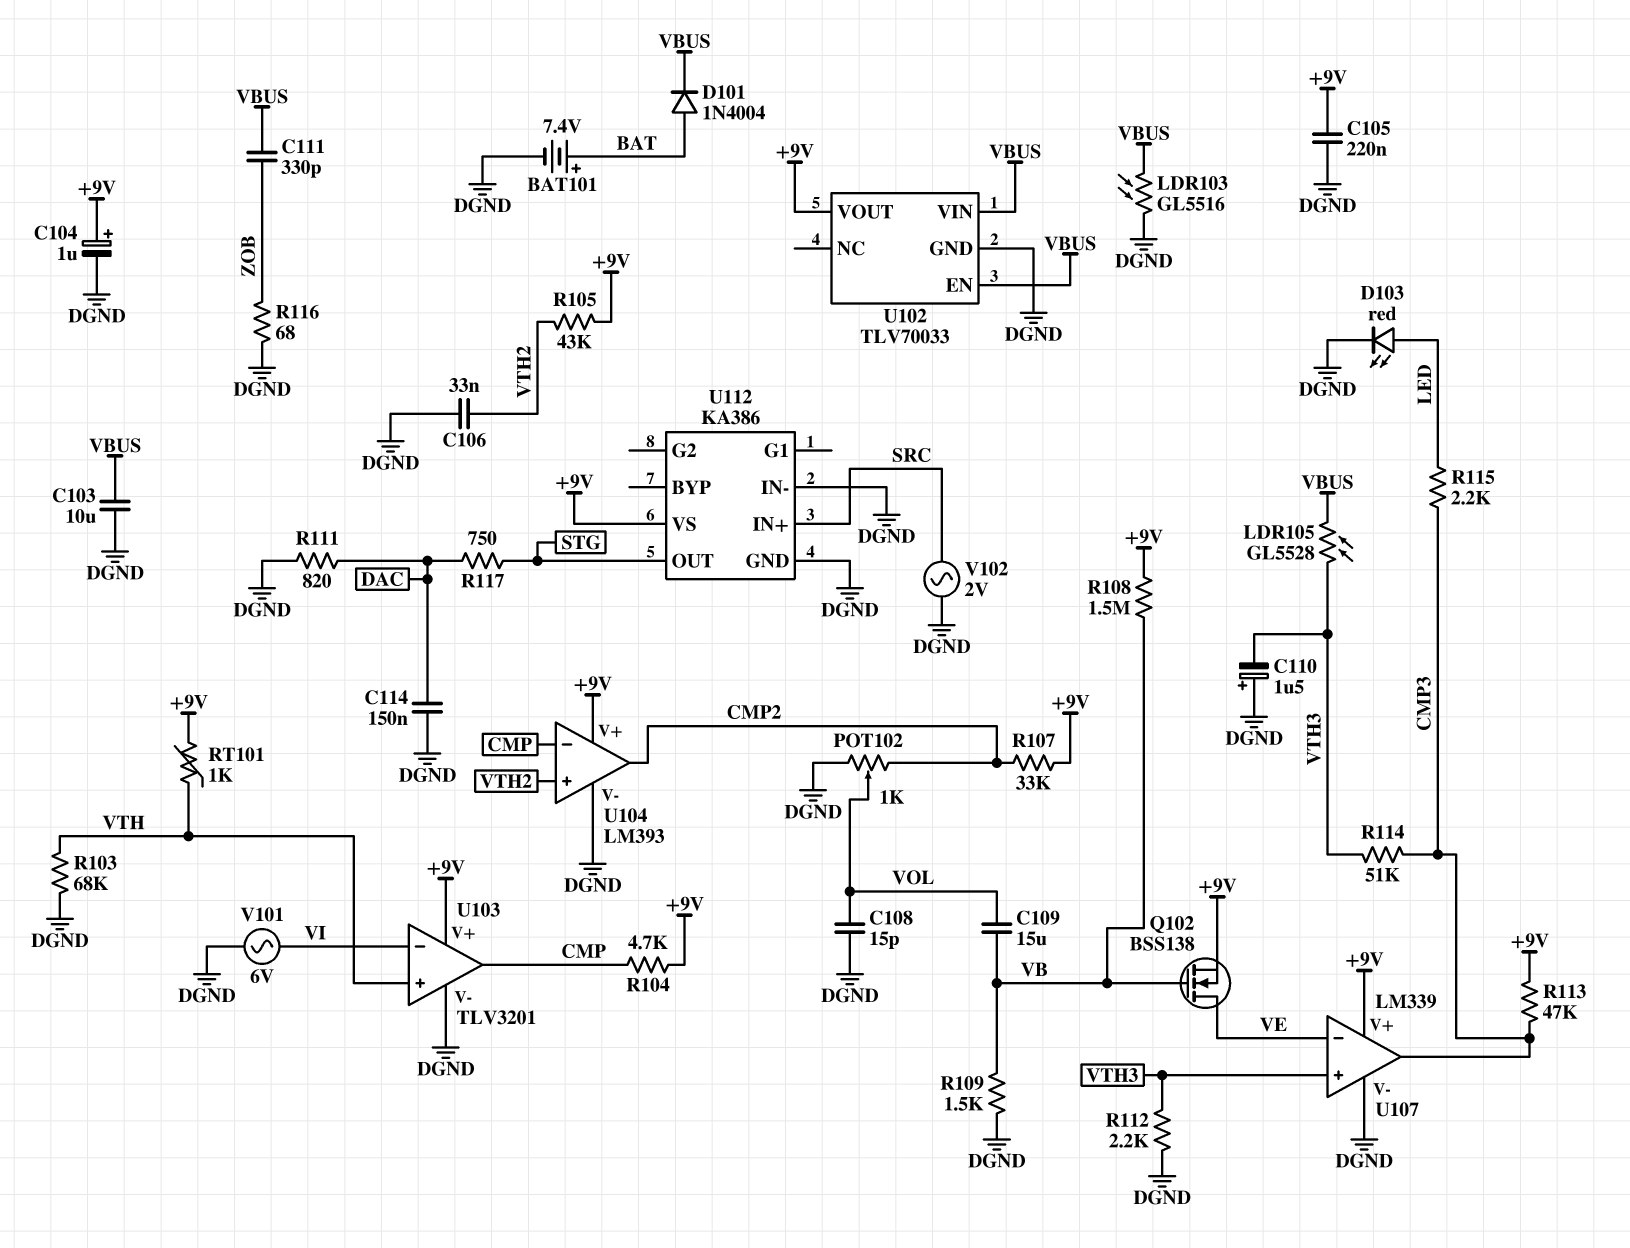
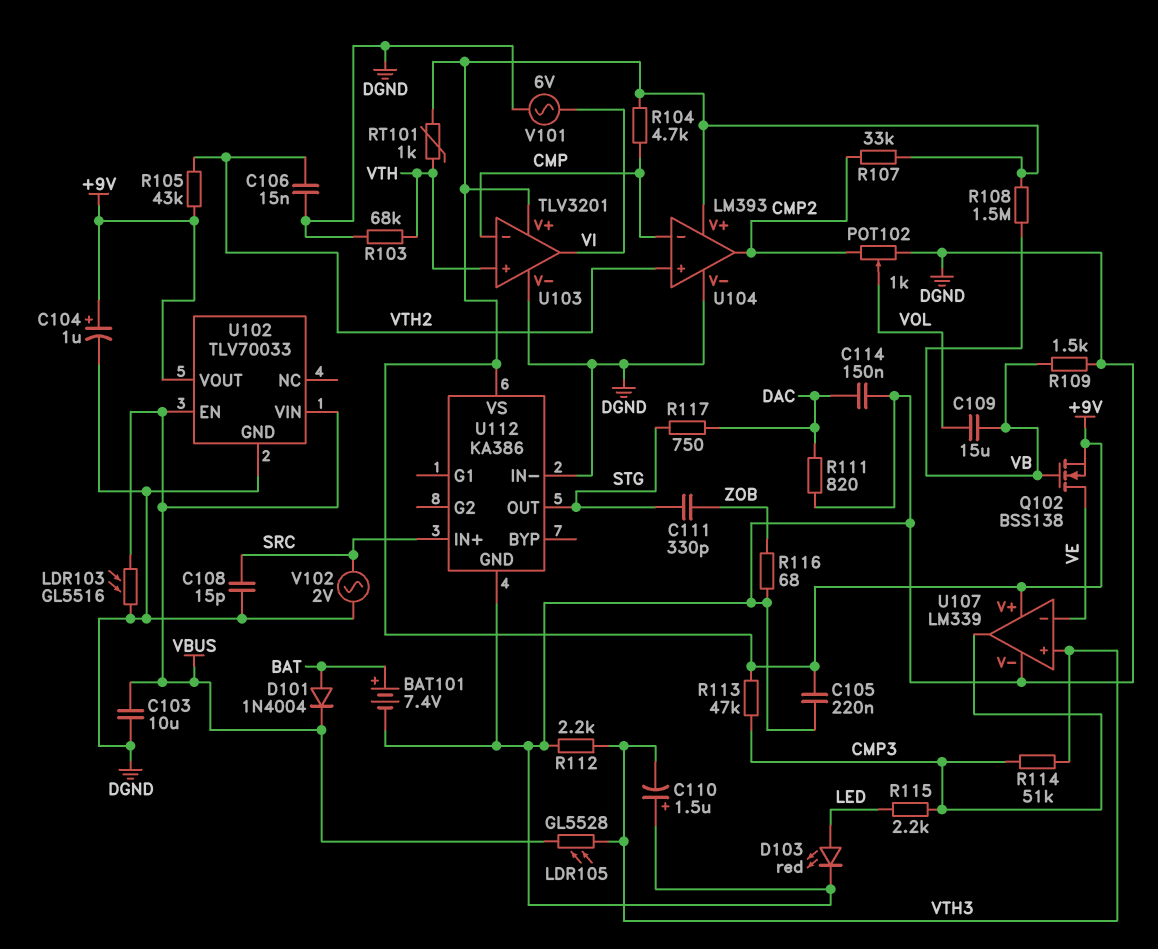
C106: 33nF (DGND, VTH2) -> 15nF (DGND, VTH2)
C108: 15pF (DGND, VOL) -> 15pF (DGND, SRC)
C111: 330pF (VBUS, ZOB) -> 330pF (STG, ZOB)
U103 pin in-: VI -> CMP
U103 pin out: CMP -> VI

